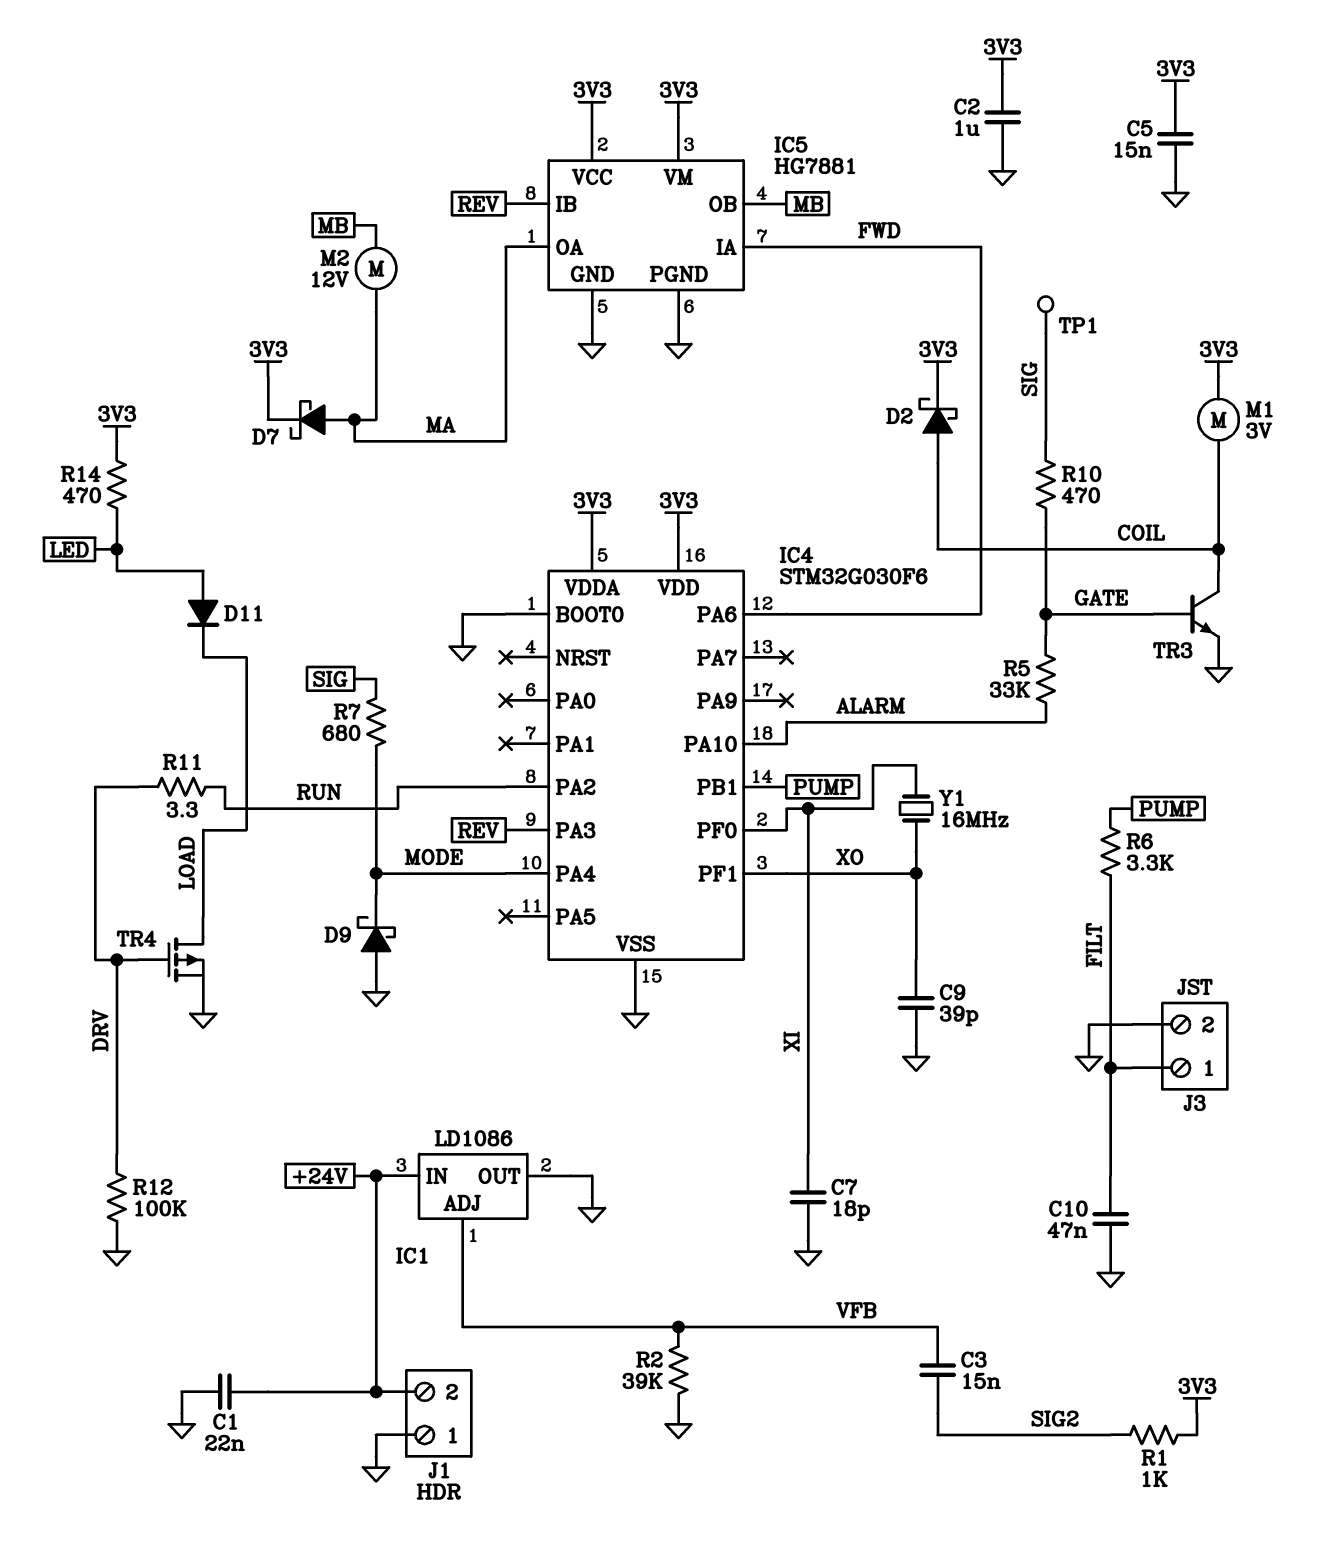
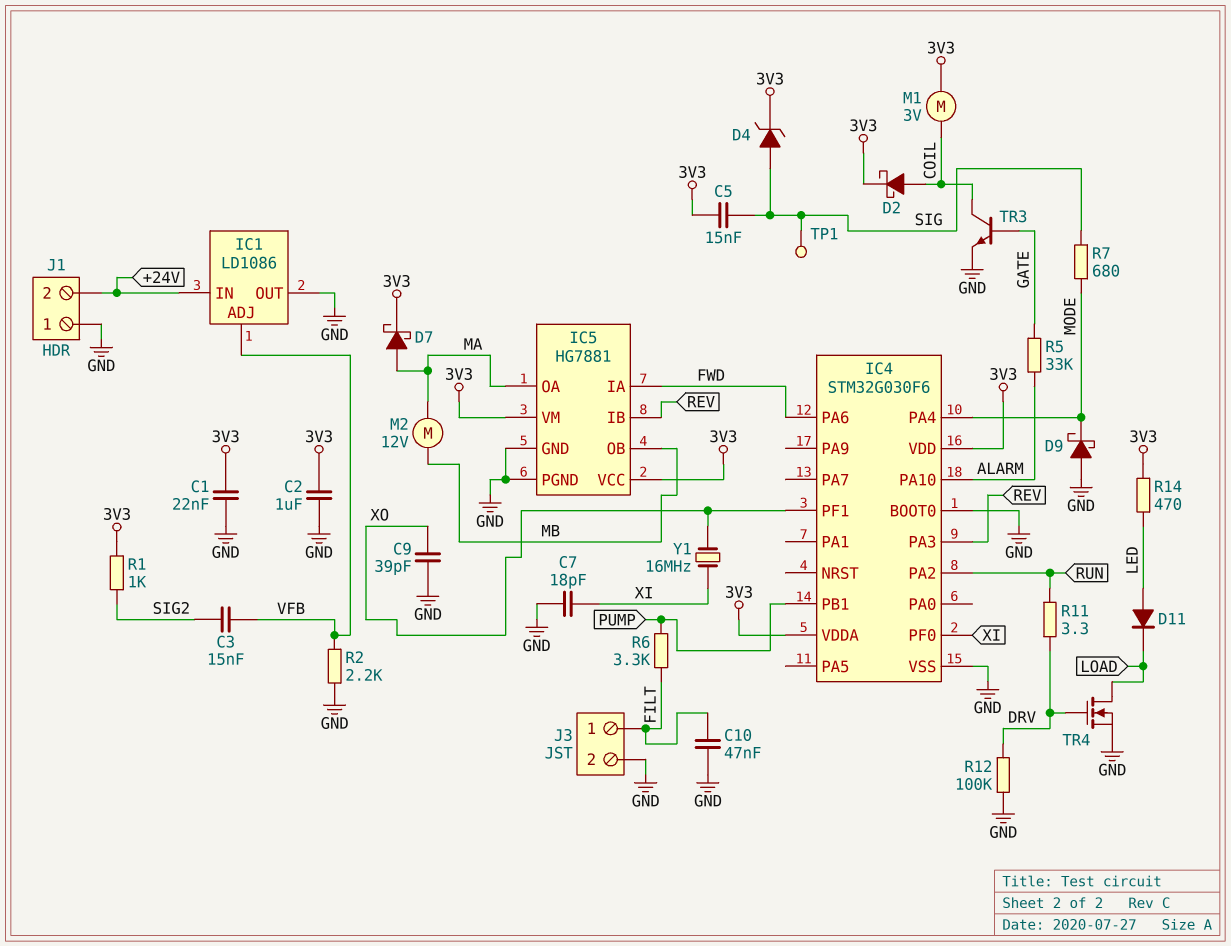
C1: 22nF (+24V, GND) -> 22nF (3V3, GND)
C5: 15nF (3V3, GND) -> 15nF (3V3, SIG)
D4: none -> zener (A SIG, K 3V3)
R2: 39k (GND, VFB) -> 2.2k (GND, VFB)
R10: 470 (GATE, SIG) -> none
TR4: PMOS (G DRV, D LOAD, S GND) -> NMOS (G DRV, D LOAD, S GND)

